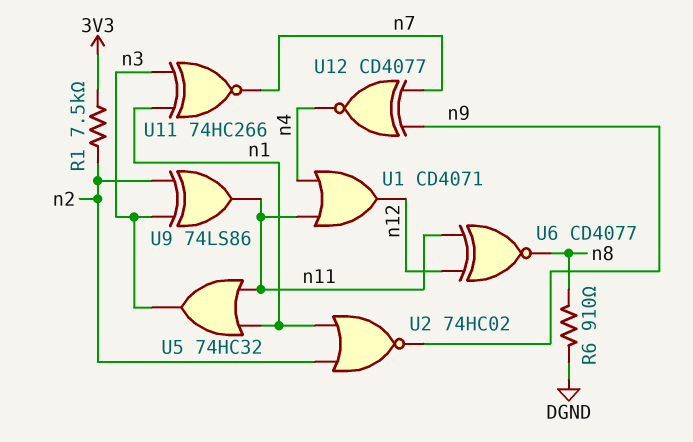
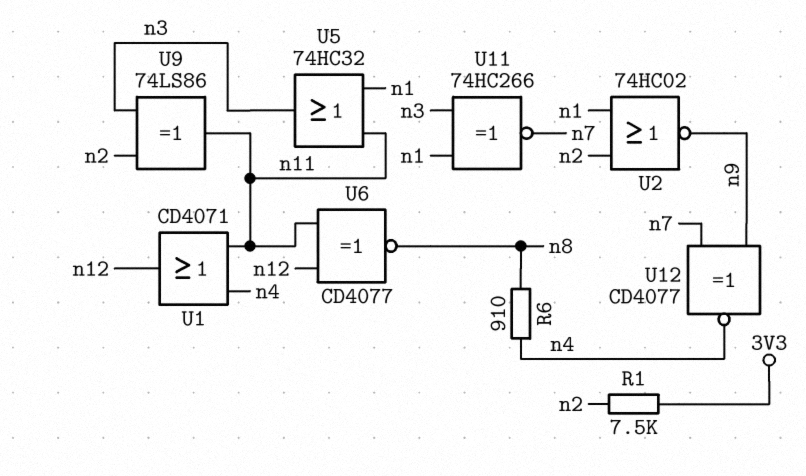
R6: 910 (DGND, n8) -> 910 (n4, n8)

